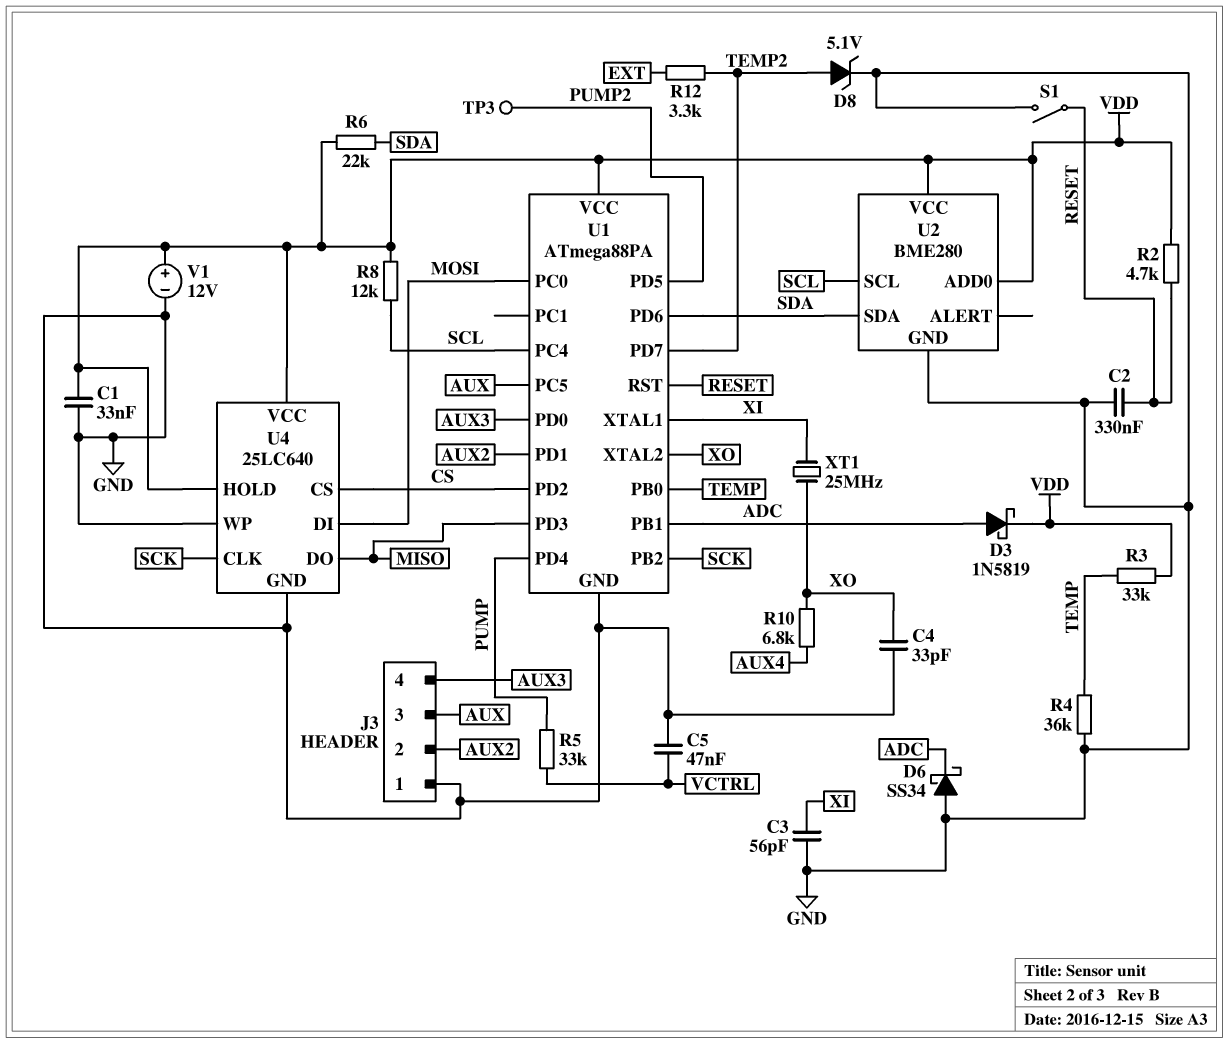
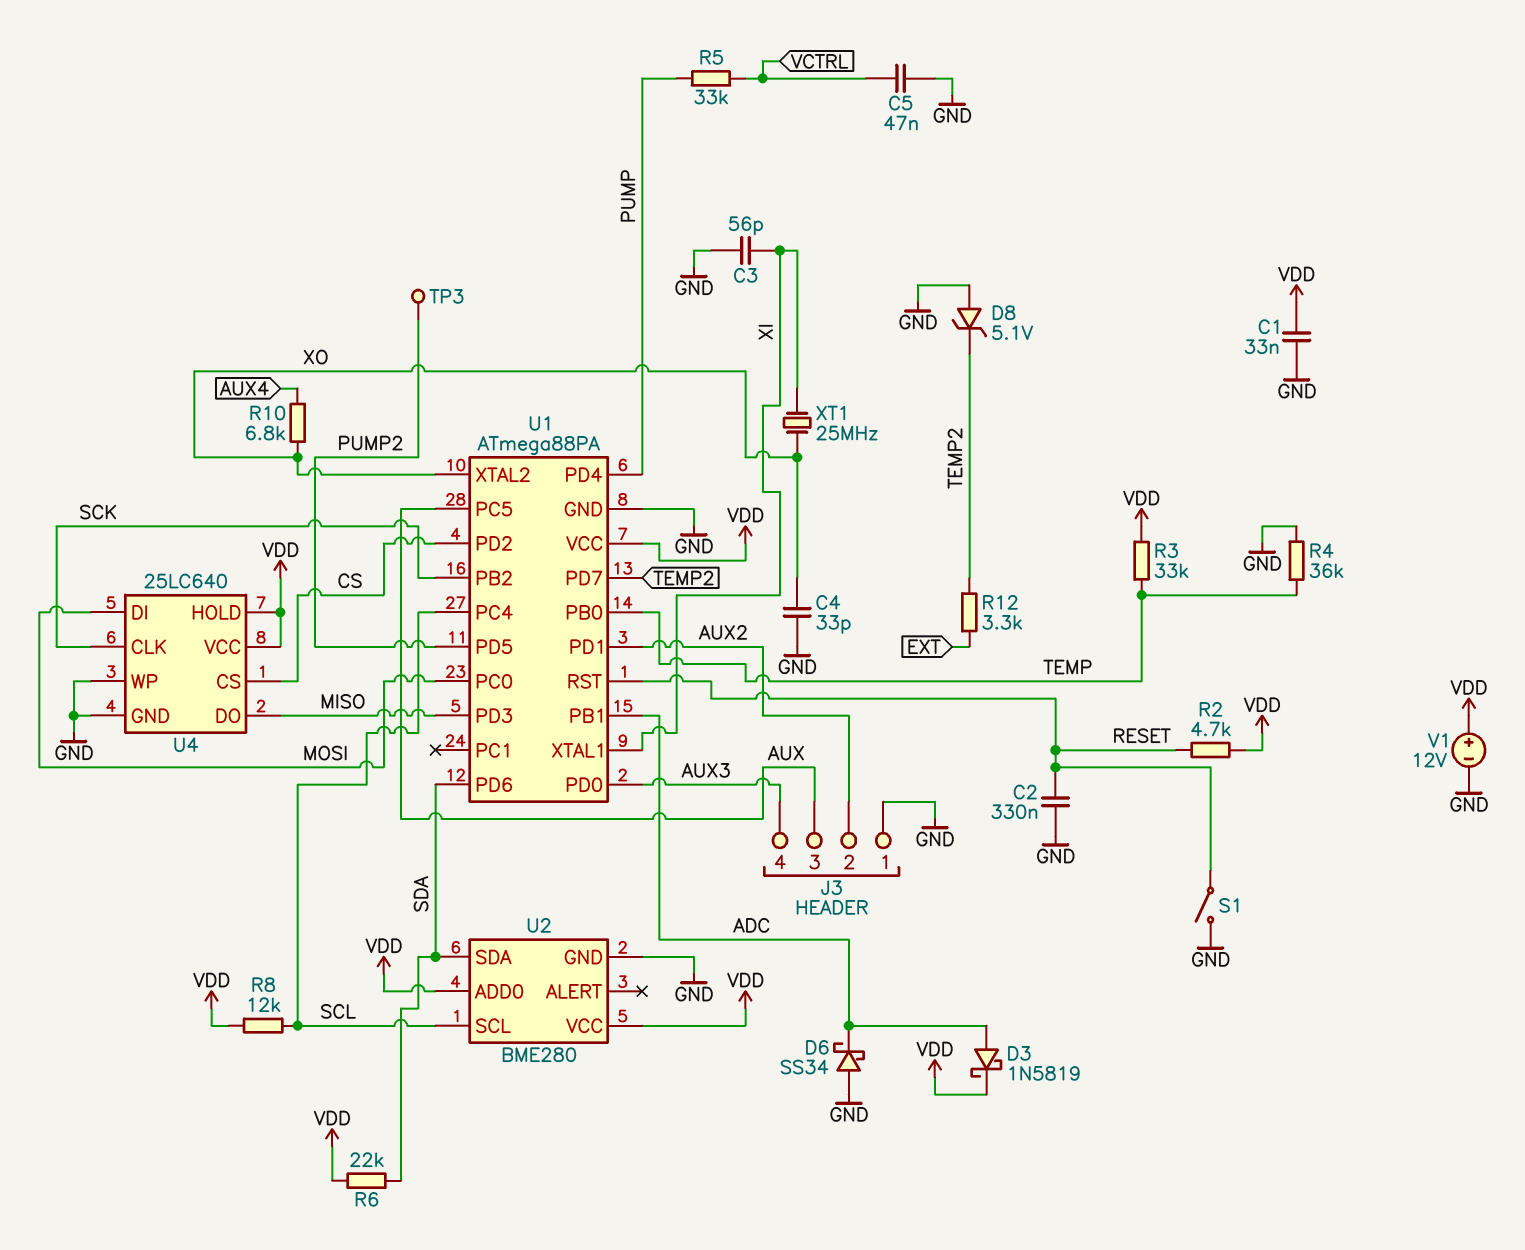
D8: zener 5.1V (A TEMP2, K GND) -> zener 5.1V (A GND, K TEMP2)

